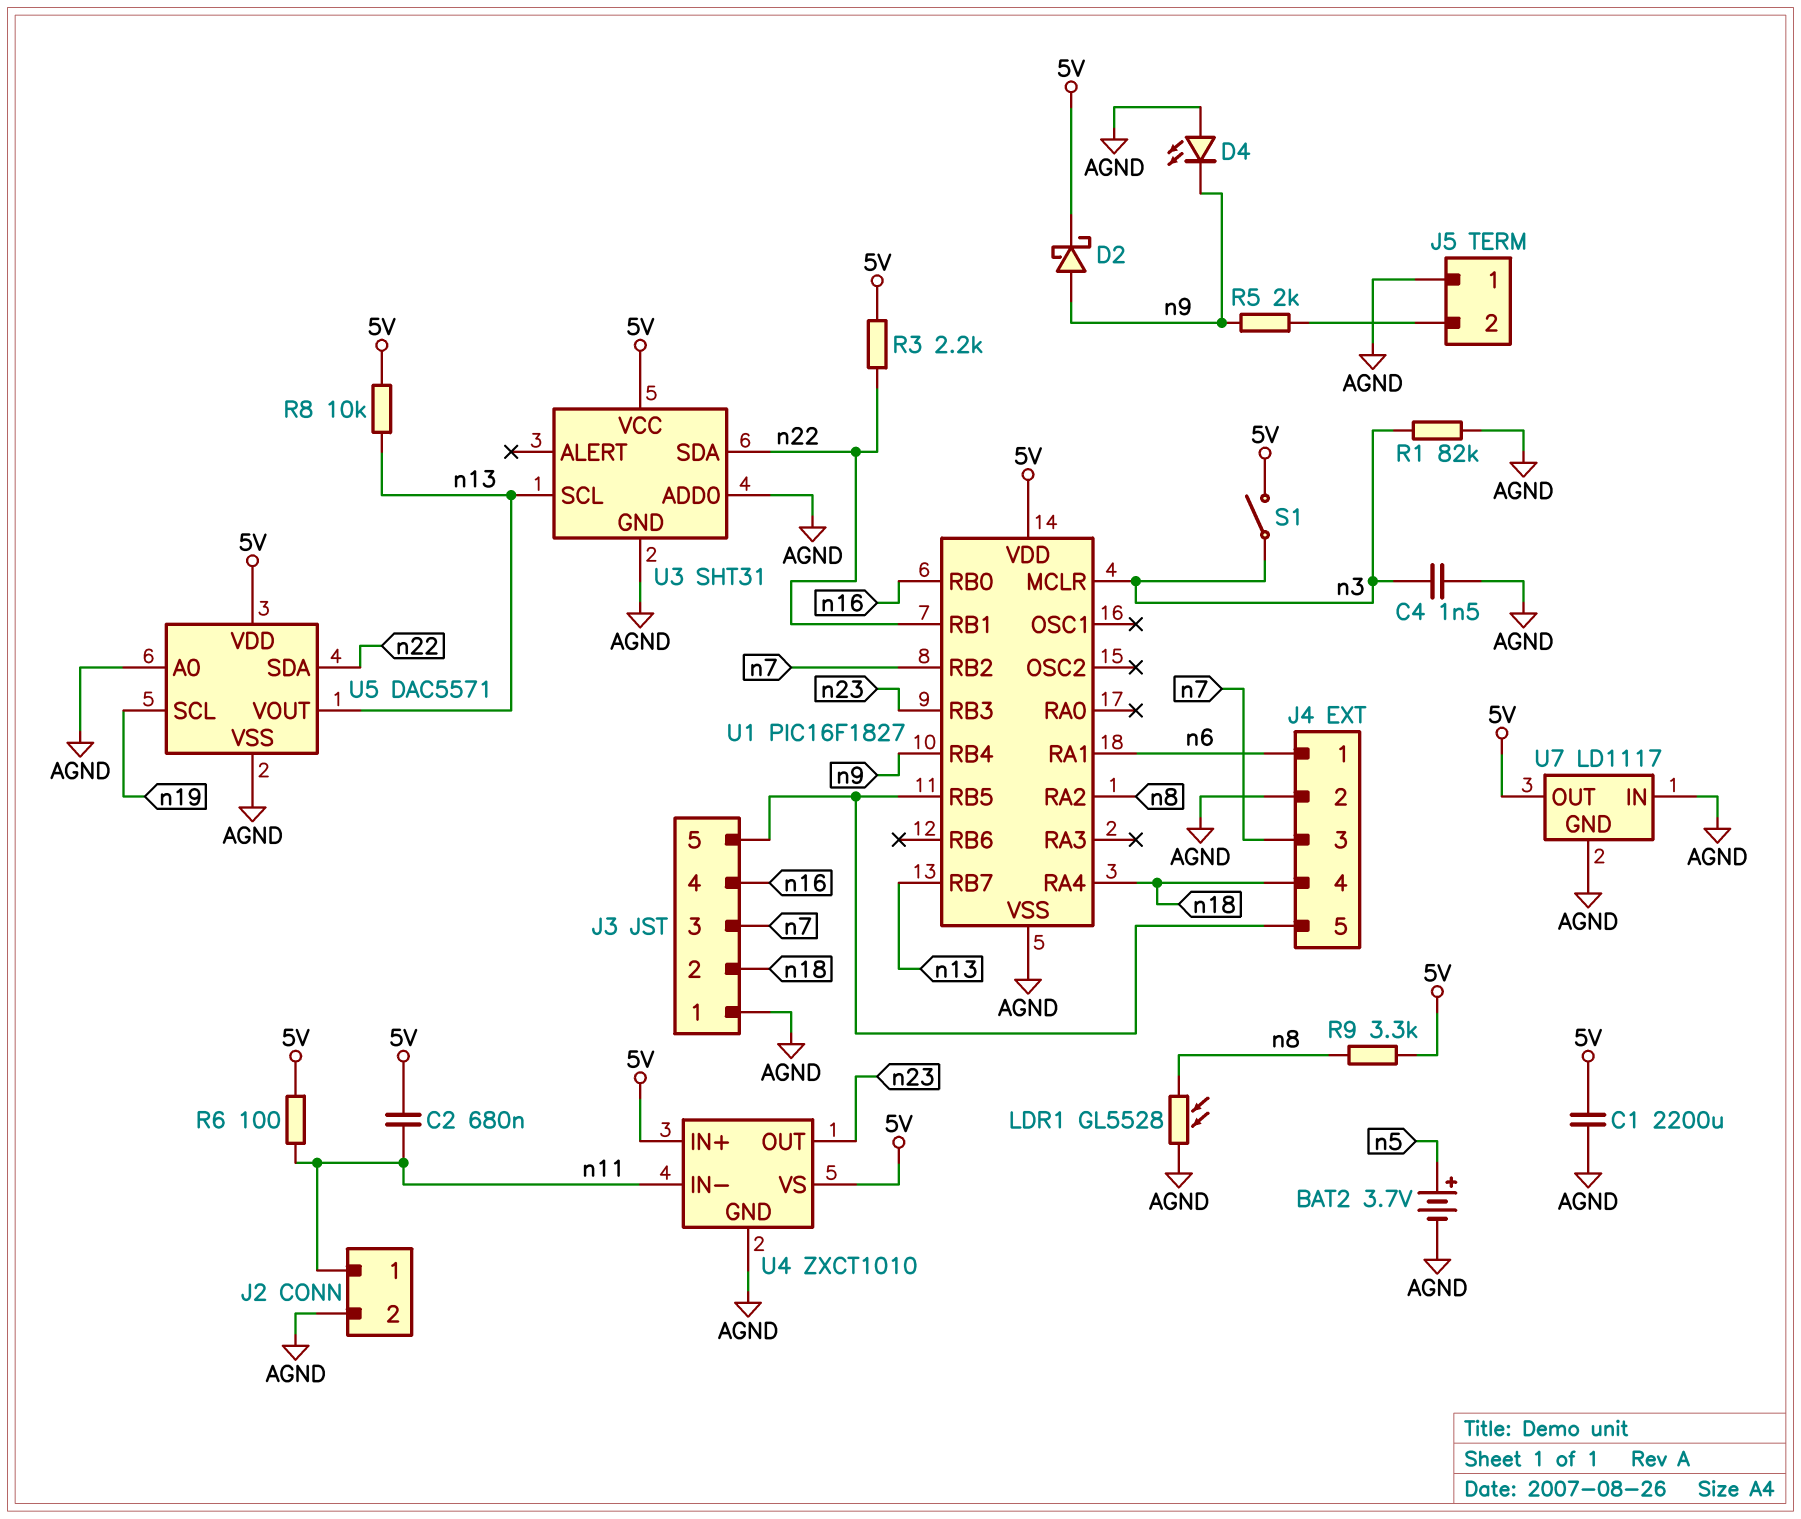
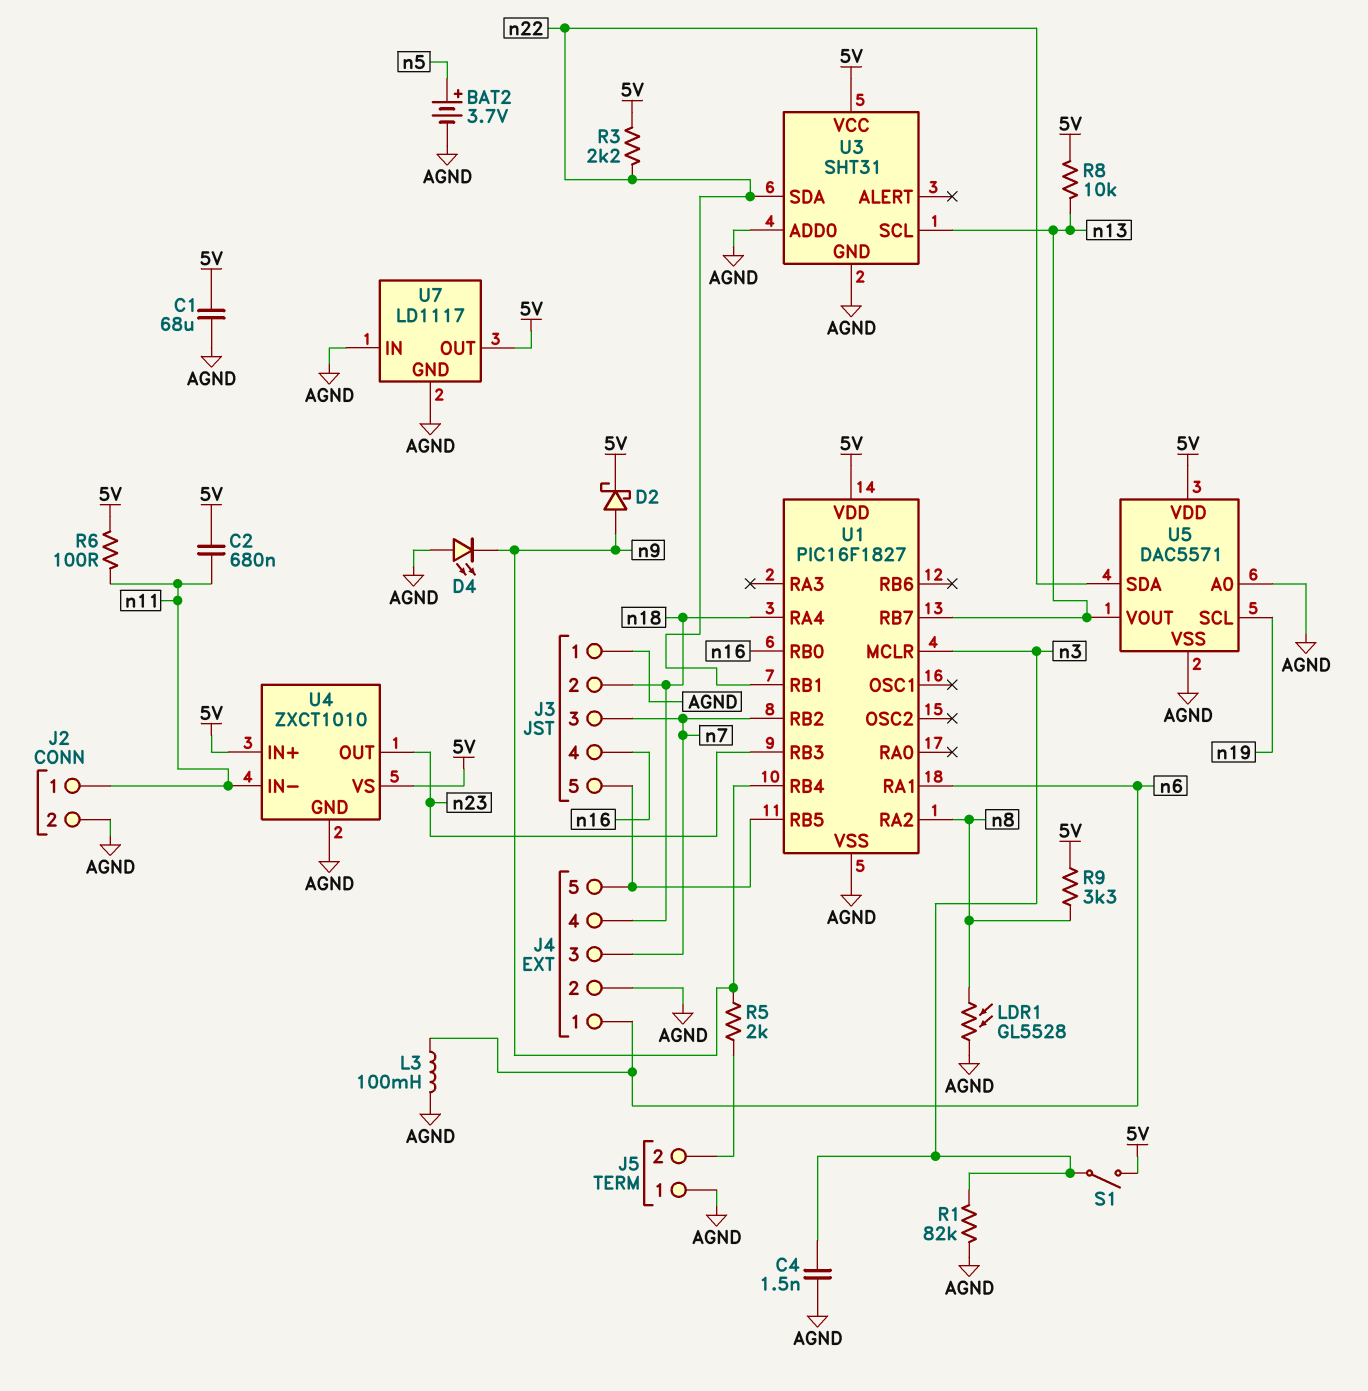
C1: 2200uF (5V, AGND) -> 68uF (5V, AGND)
L3: none -> 100mH (AGND, n6)

